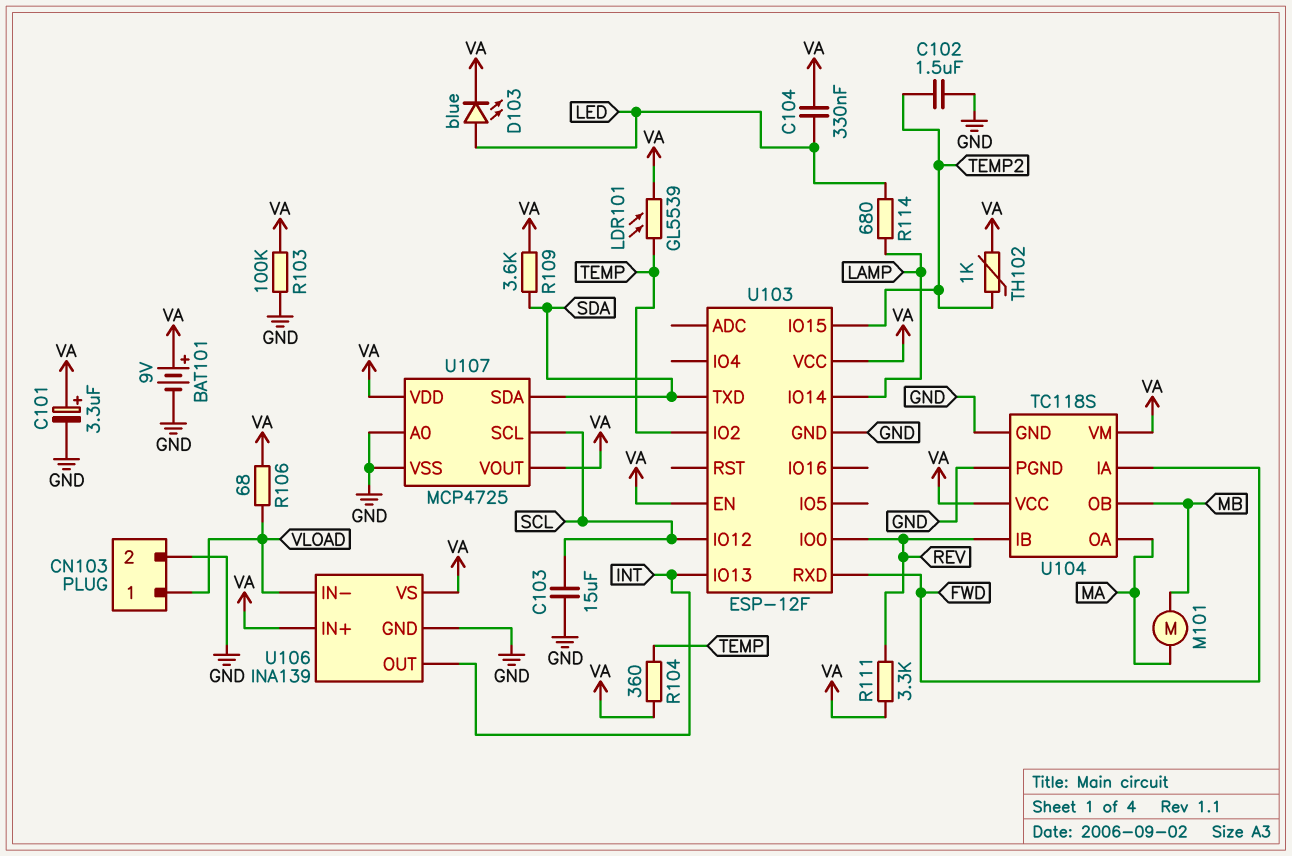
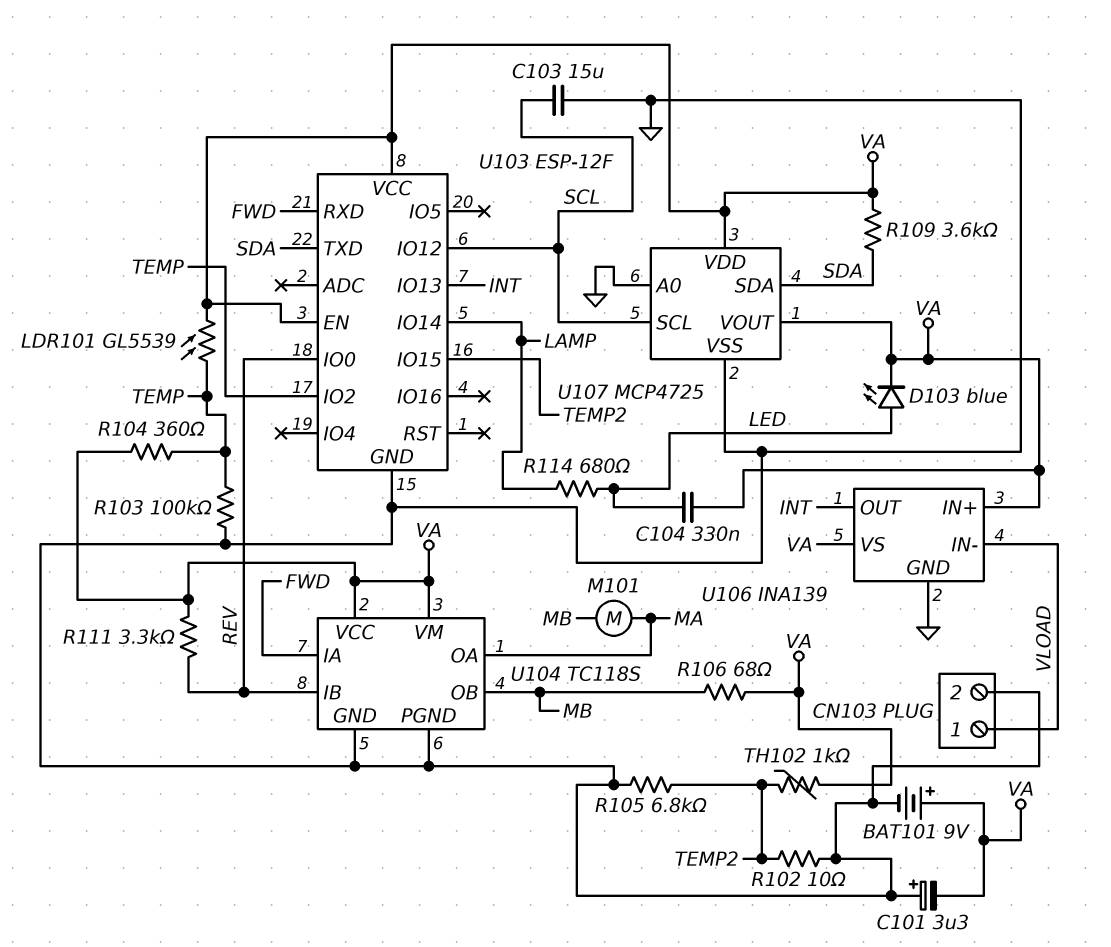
C101: 3.3uF (plus VA, minus GND) -> 3.3uF (plus GND, minus VA)
C102: 1.5uF (GND, TEMP2) -> none
R102: none -> 10 (GND, TEMP2)
R103: 100k (GND, VA) -> 100k (GND, TEMP)
R105: none -> 6.8k (GND, TEMP2)
R106: 68 (VA, VLOAD) -> 68 (MB, VA)

